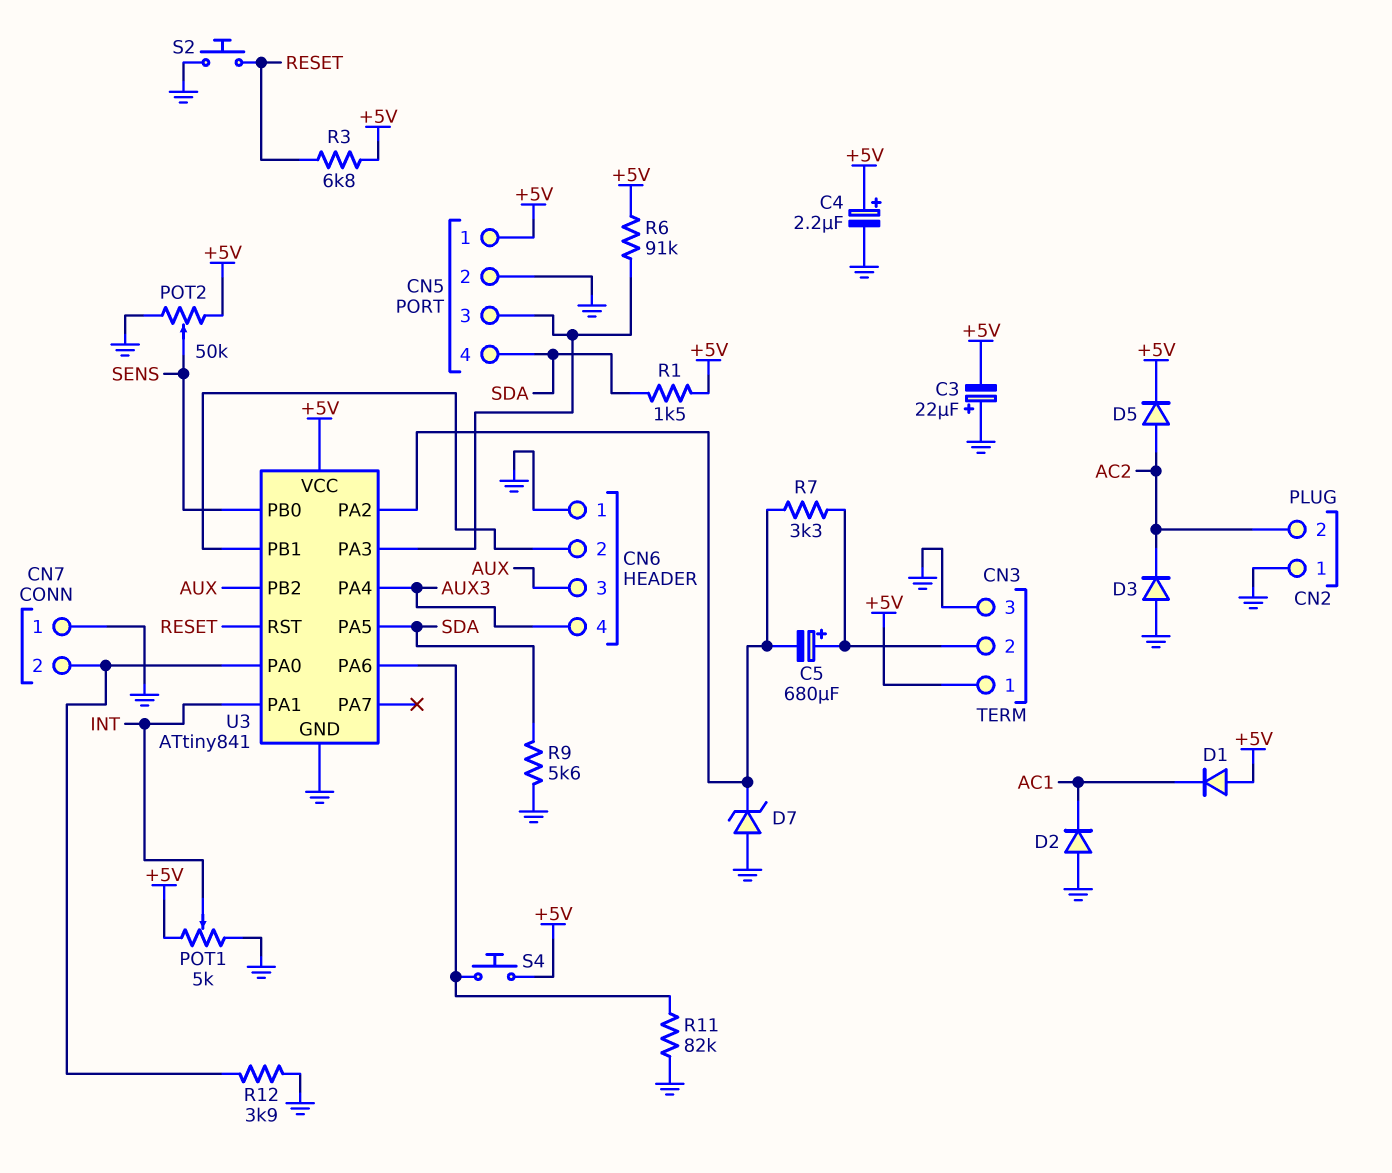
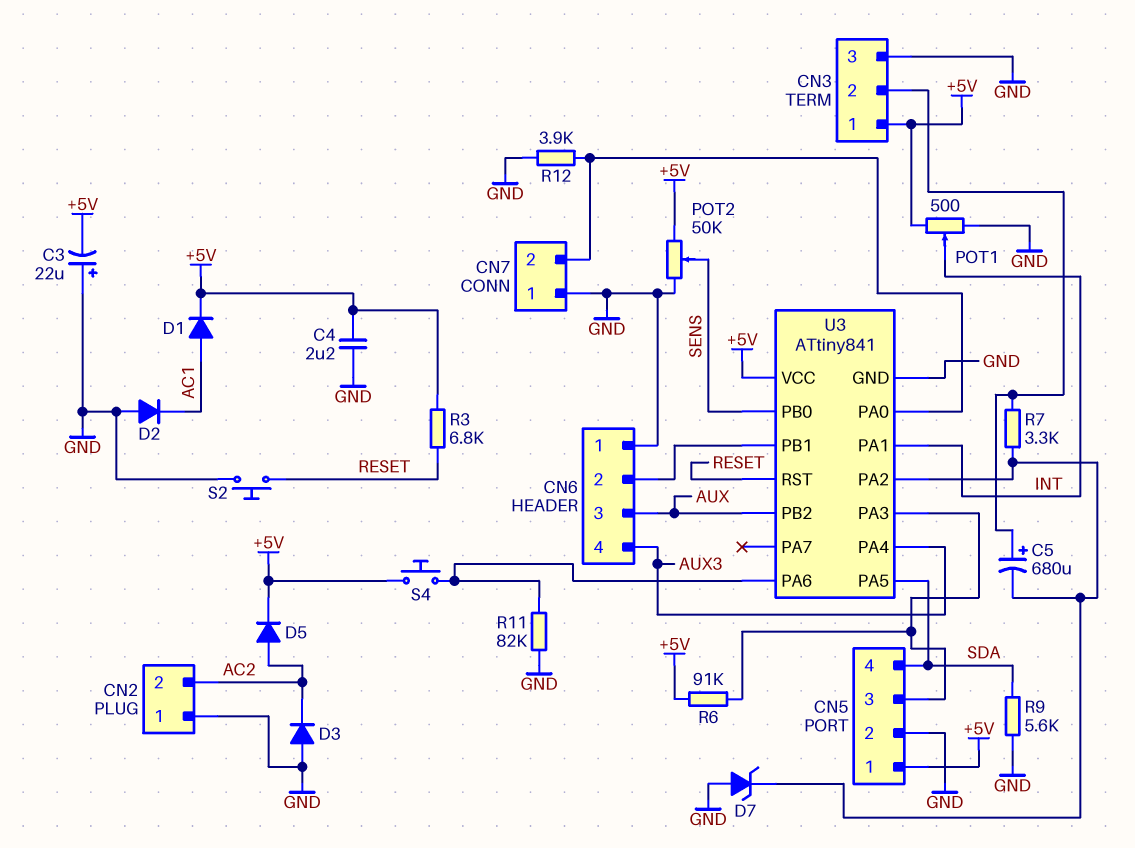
C4: 2.2uF (plus +5V, minus GND) -> 2.2uF (+5V, GND)
D1: diode (A +5V, K AC1) -> diode (A AC1, K +5V)
POT1: 5k (+5V, GND, wiper INT) -> 500 (+5V, GND, wiper INT)
R1: 1.5k (+5V, SDA) -> none

